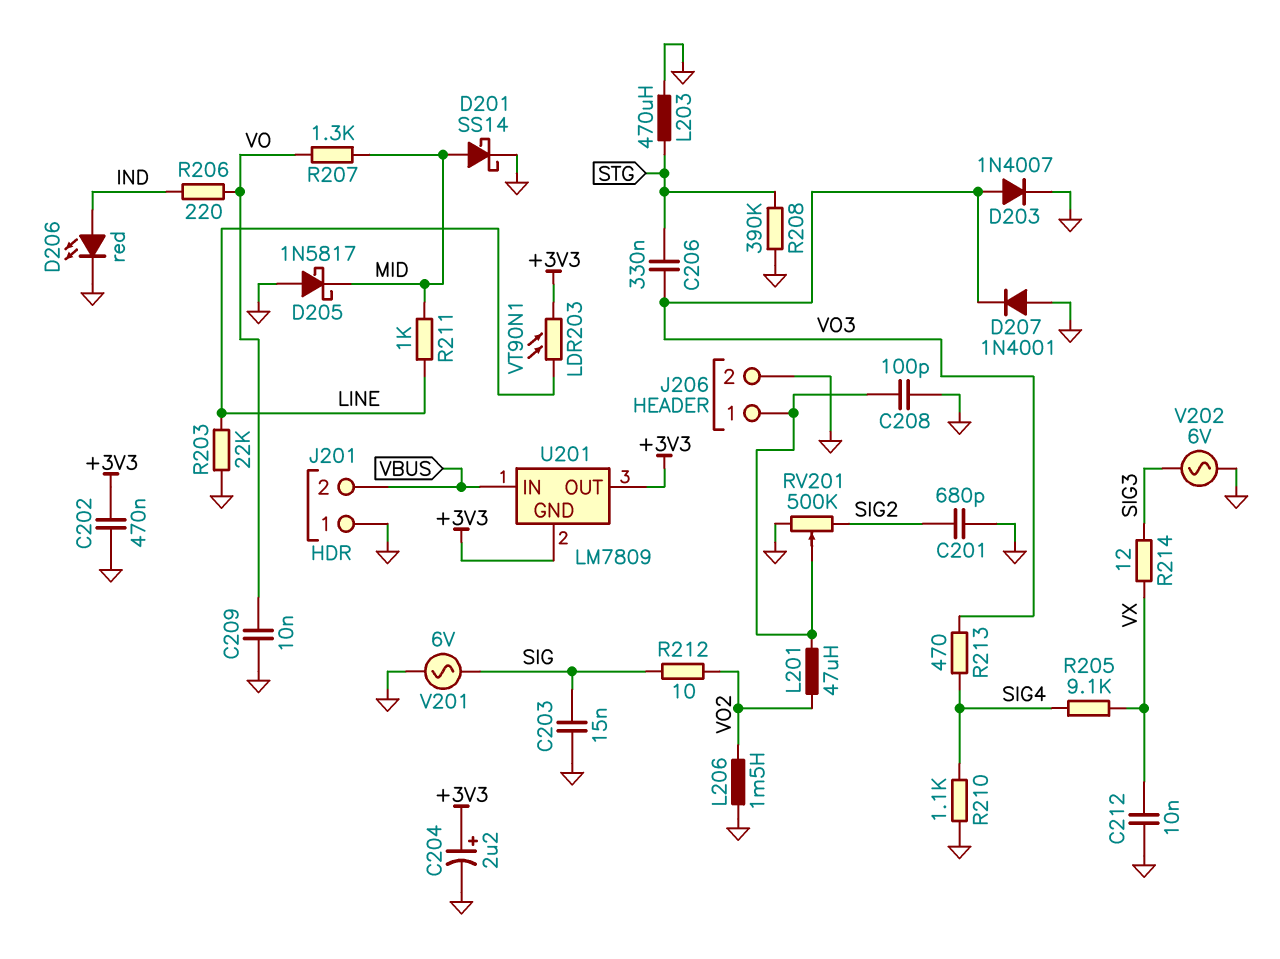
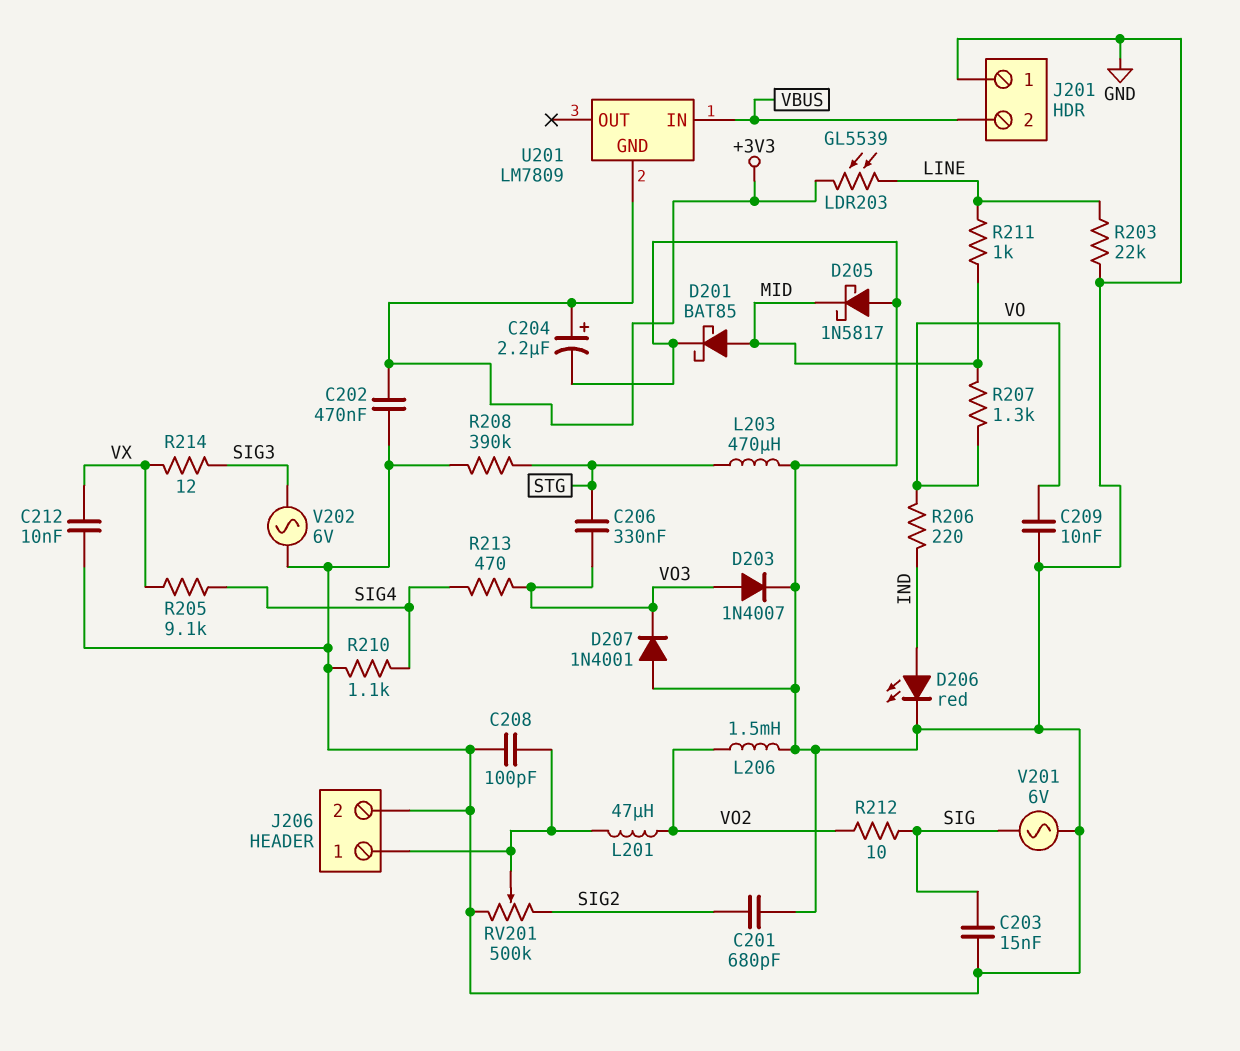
D201: schottky SS14 (A MID, K GND) -> schottky BAT85 (A MID, K GND)
LDR203: VT90N1 (+3V3, LINE) -> GL5539 (+3V3, LINE)
U201 pin OUT: +3V3 -> none

